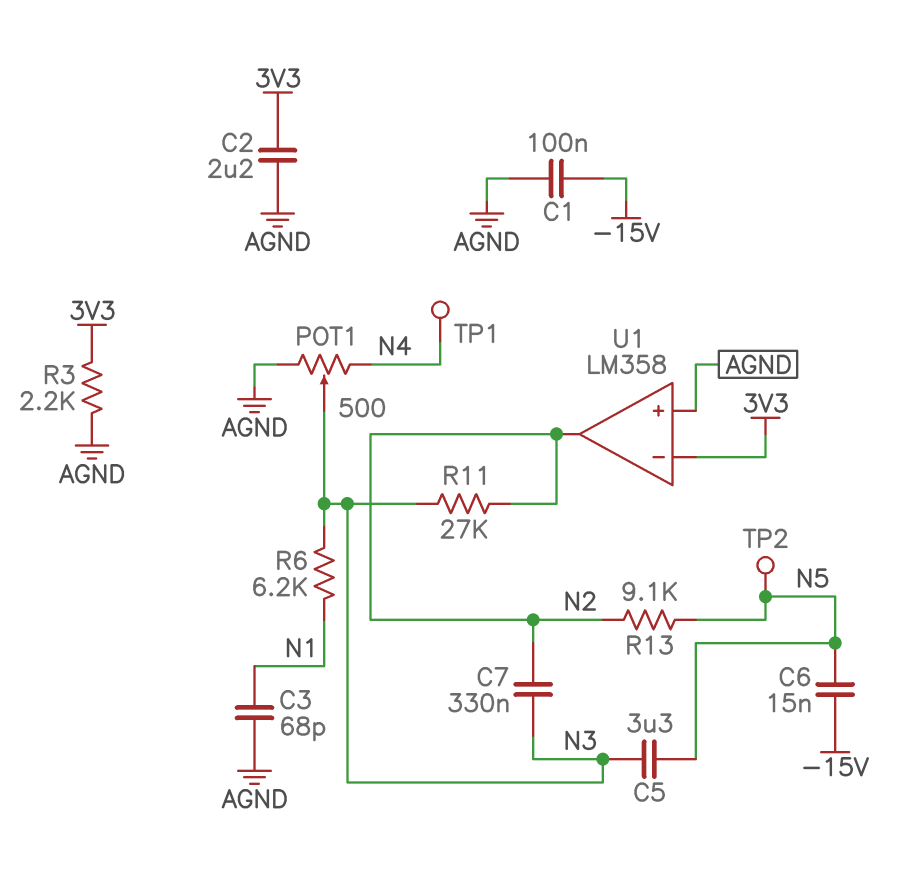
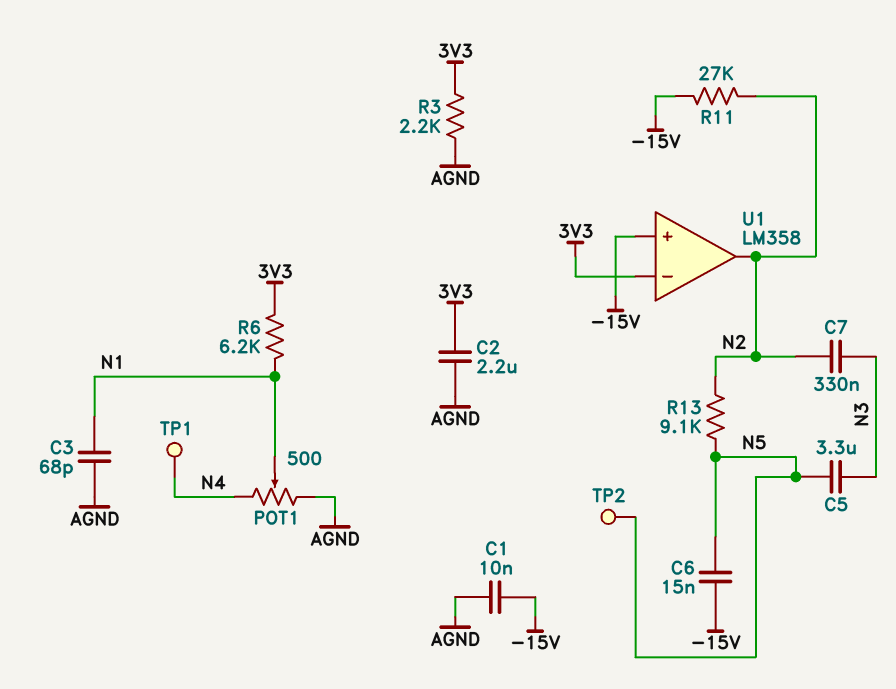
C1: 100nF (-15V, AGND) -> 10nF (-15V, AGND)
POT1: 500 (AGND, N4, wiper N3) -> 500 (AGND, N4, wiper N1)
R6: 6.2k (N1, N3) -> 6.2k (3V3, N1)
R11: 27k (N2, N3) -> 27k (-15V, N2)
U1 pin in+: AGND -> -15V

